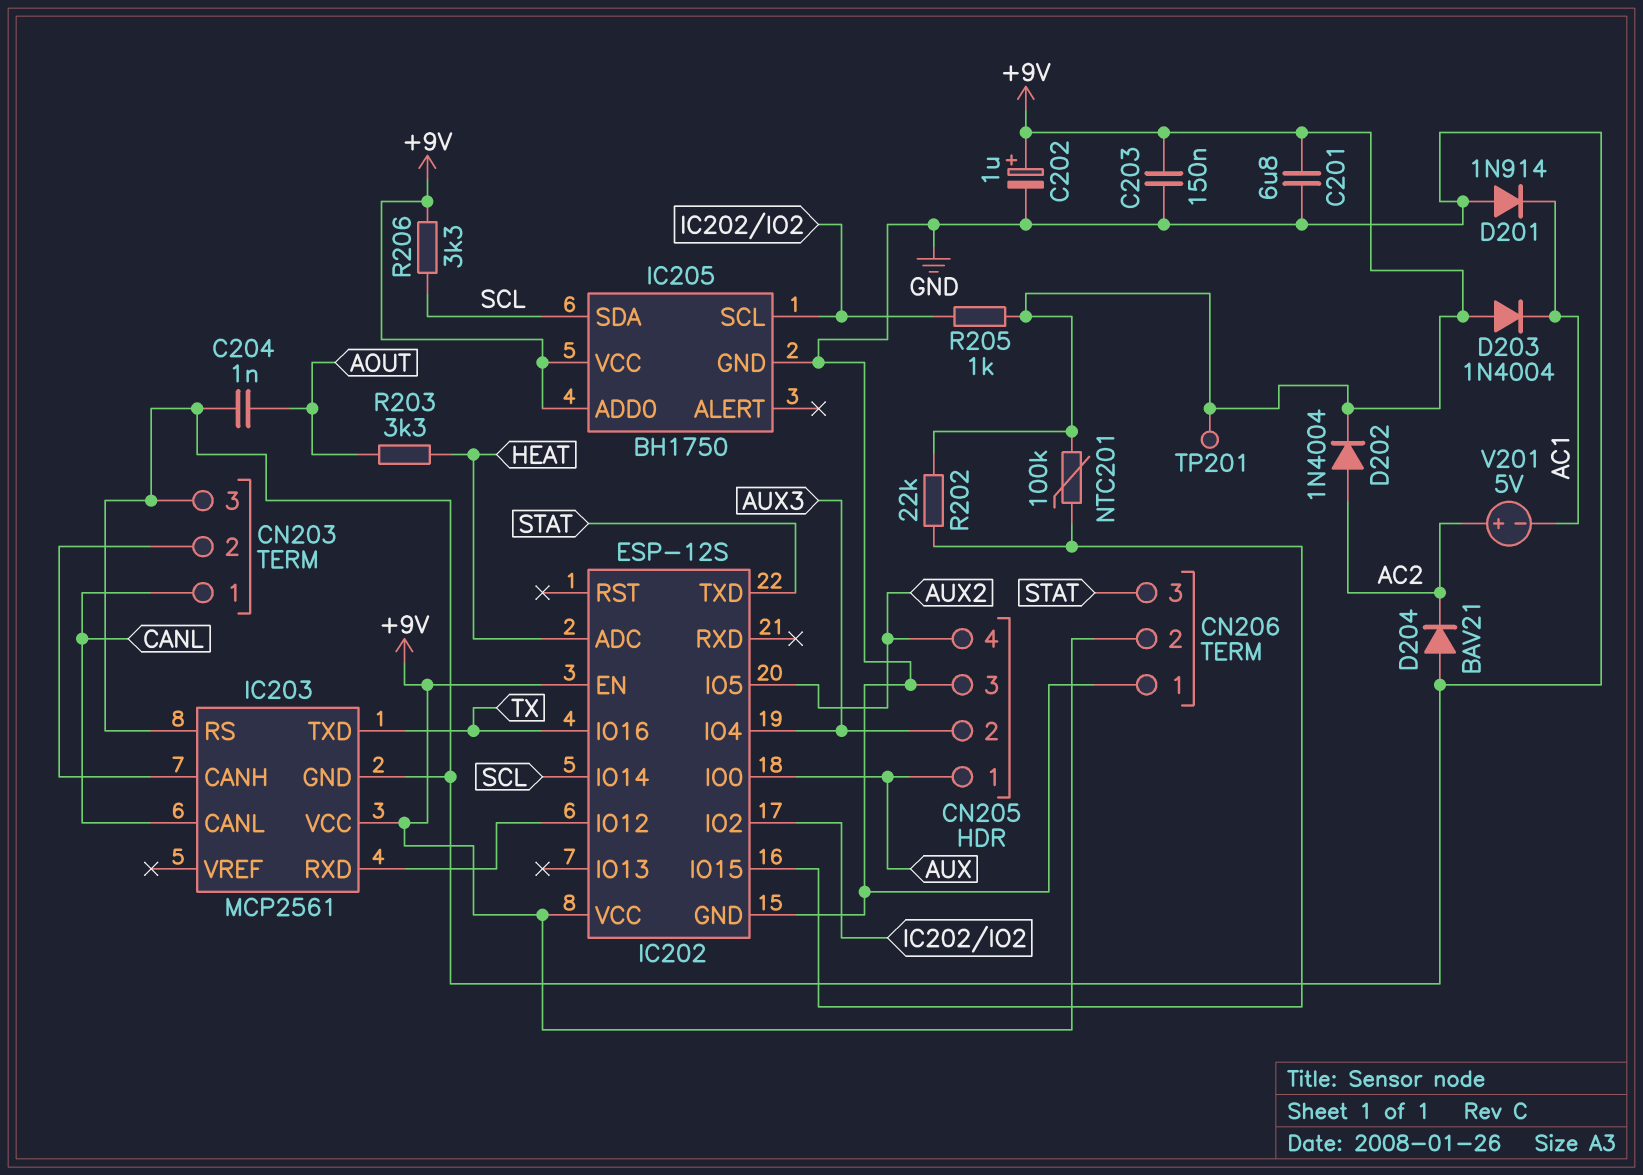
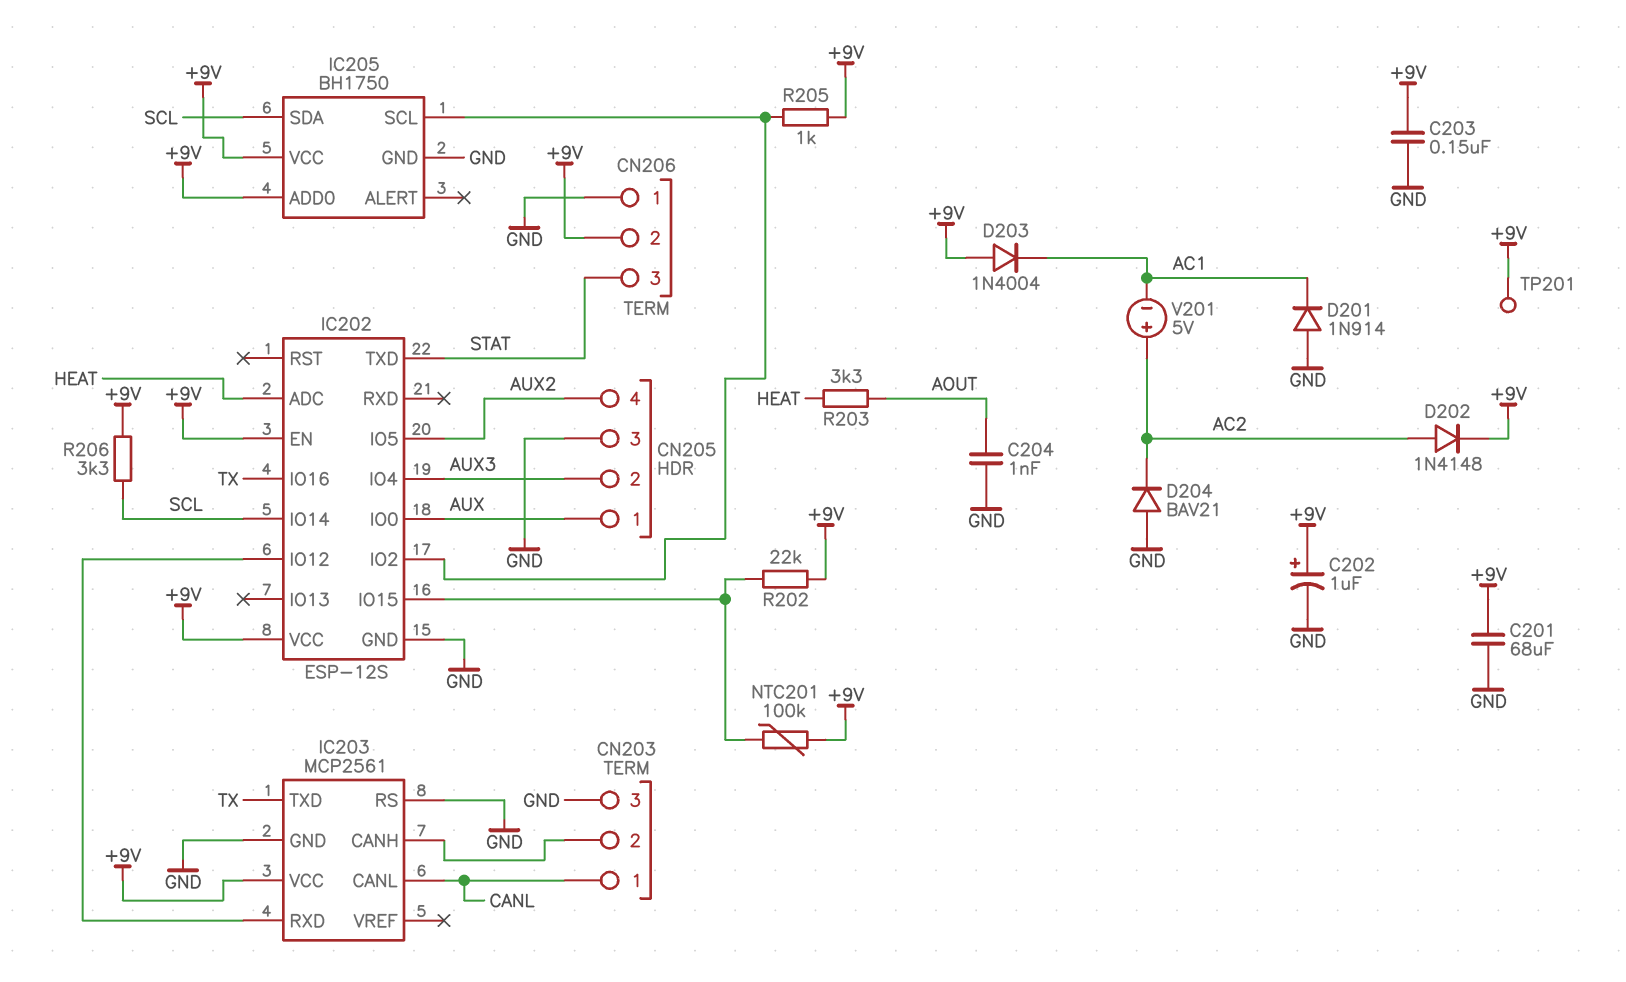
C201: 6.8uF (+9V, GND) -> 68uF (+9V, GND)
D202: diode 1N4004 (A AC2, K +9V) -> diode 1N4148 (A AC2, K +9V)

